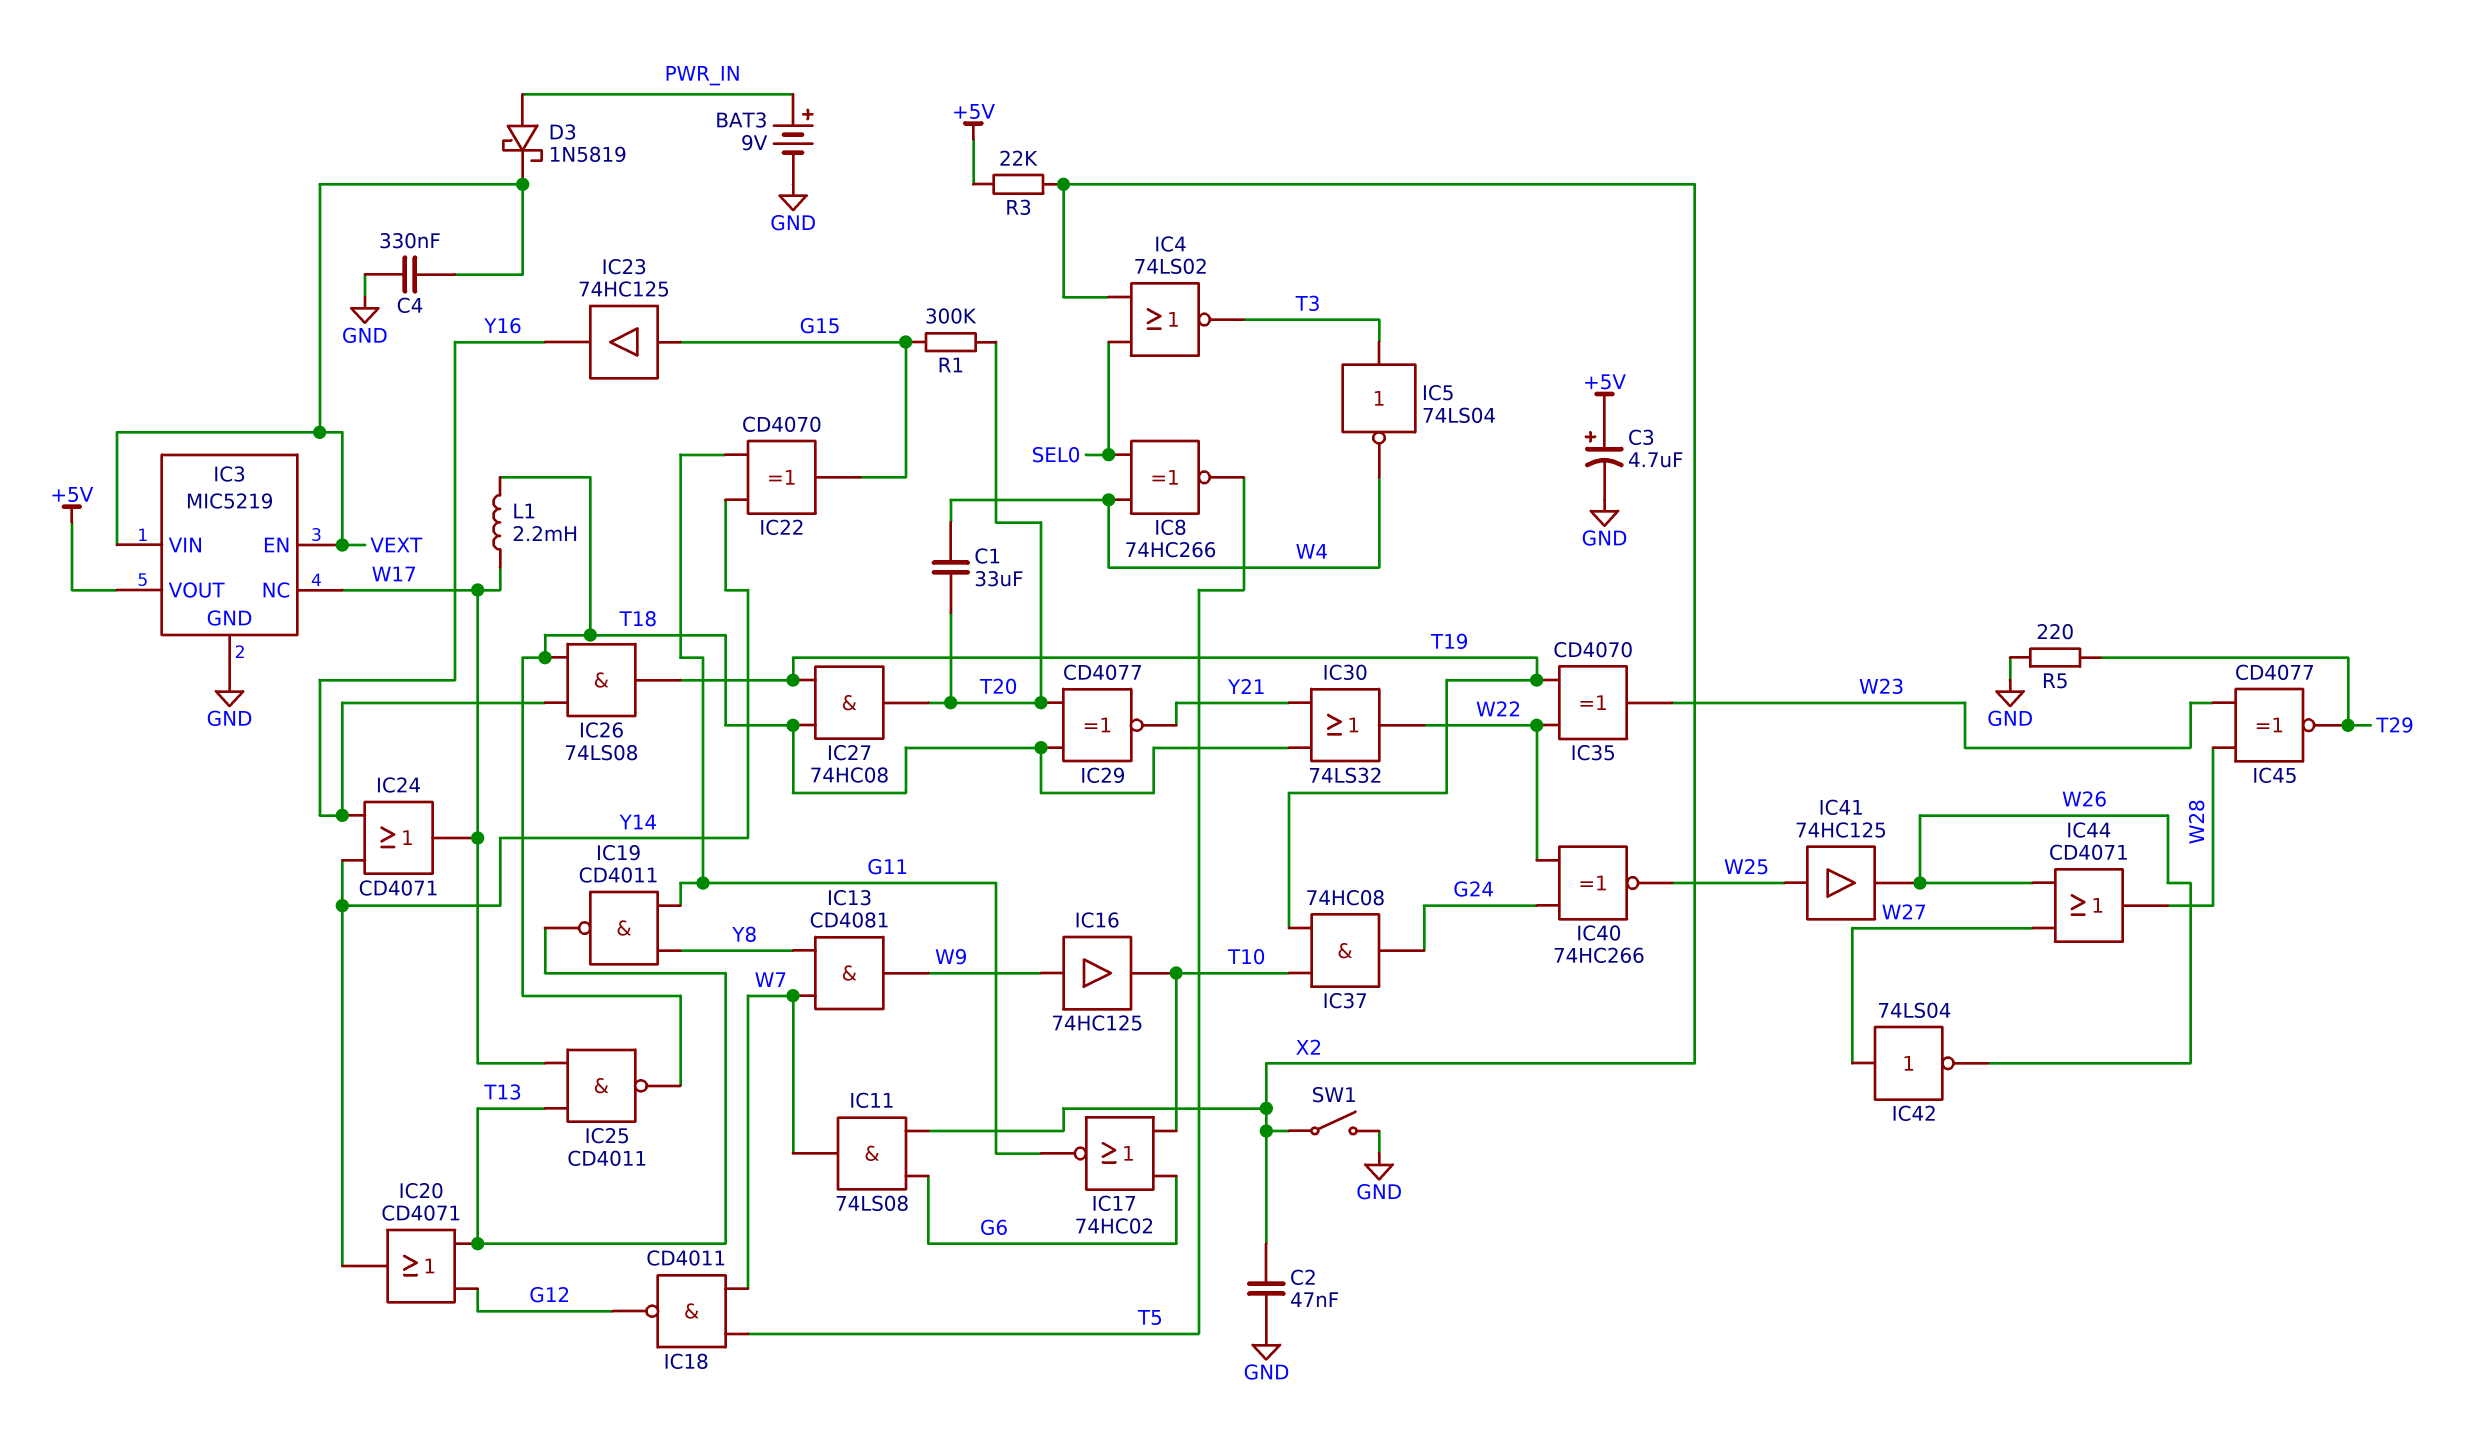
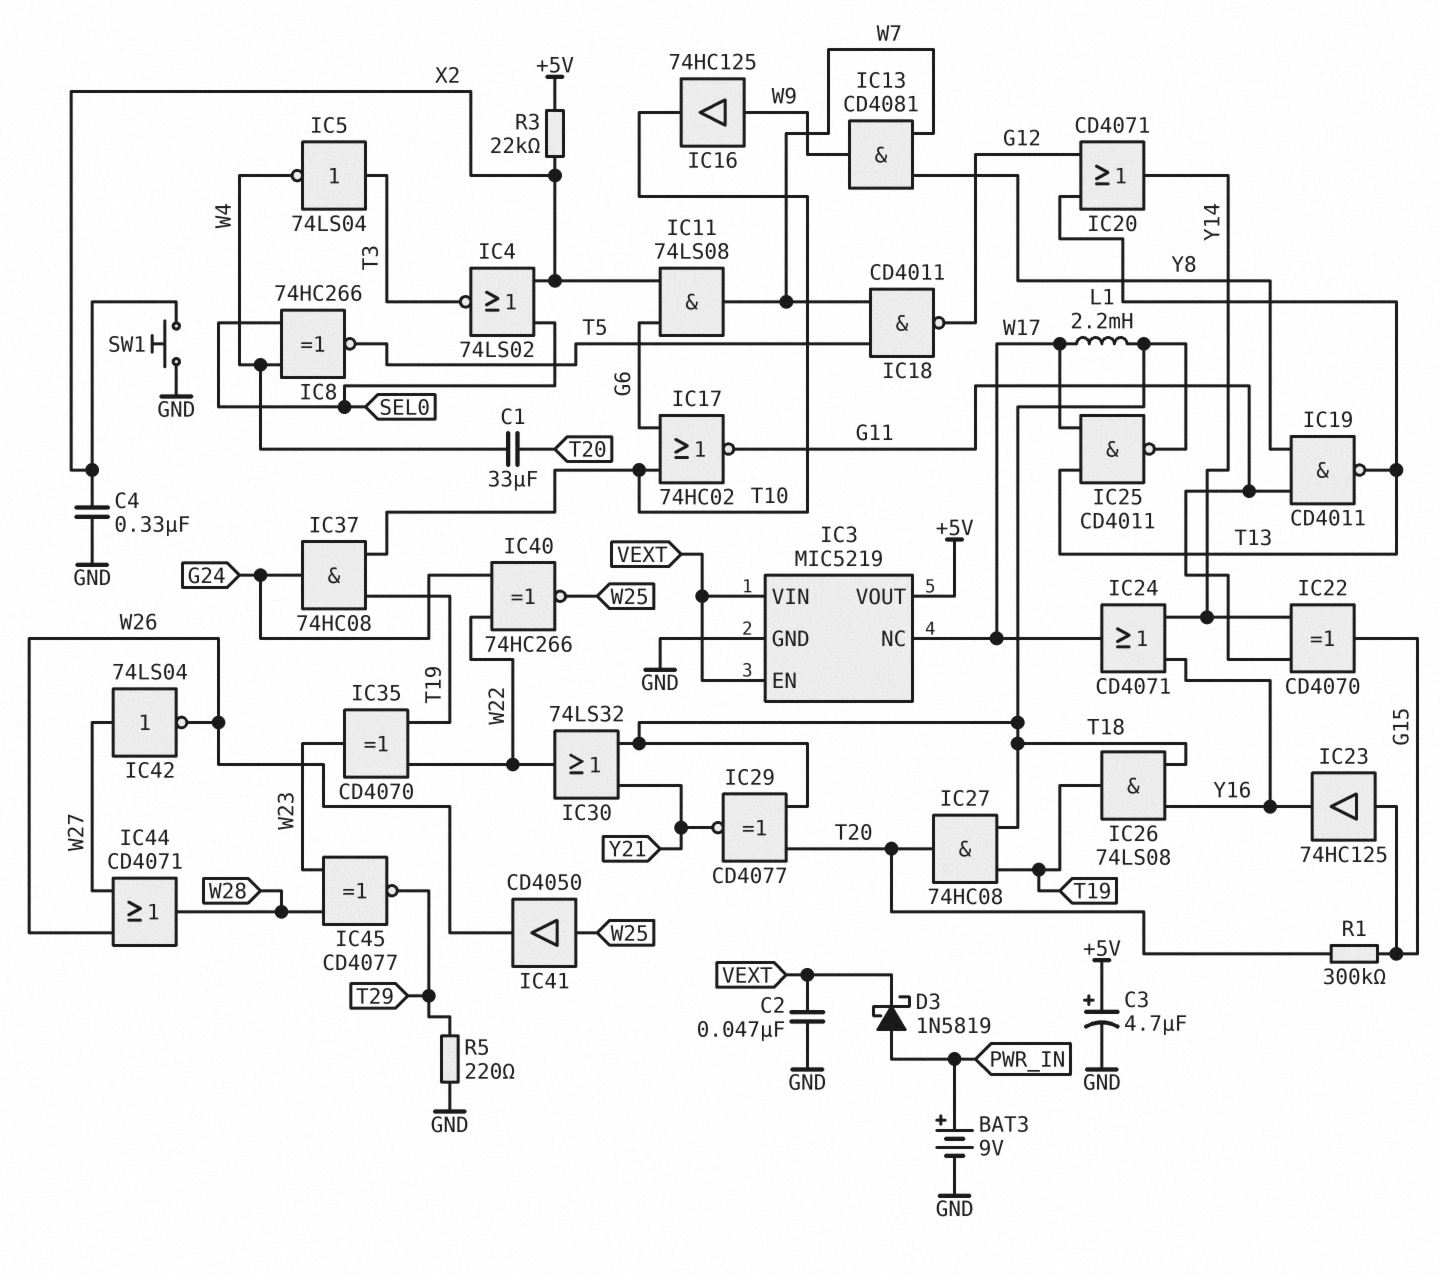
C2: 47nF (GND, X2) -> 47nF (GND, VEXT)
C4: 330nF (GND, VEXT) -> 330nF (GND, X2)
IC41: buffer 74HC125 (in W25, out W26) -> buffer CD4050 (in W25, out W26)
SW1: switch (GND, X2) -> button (GND, X2)

